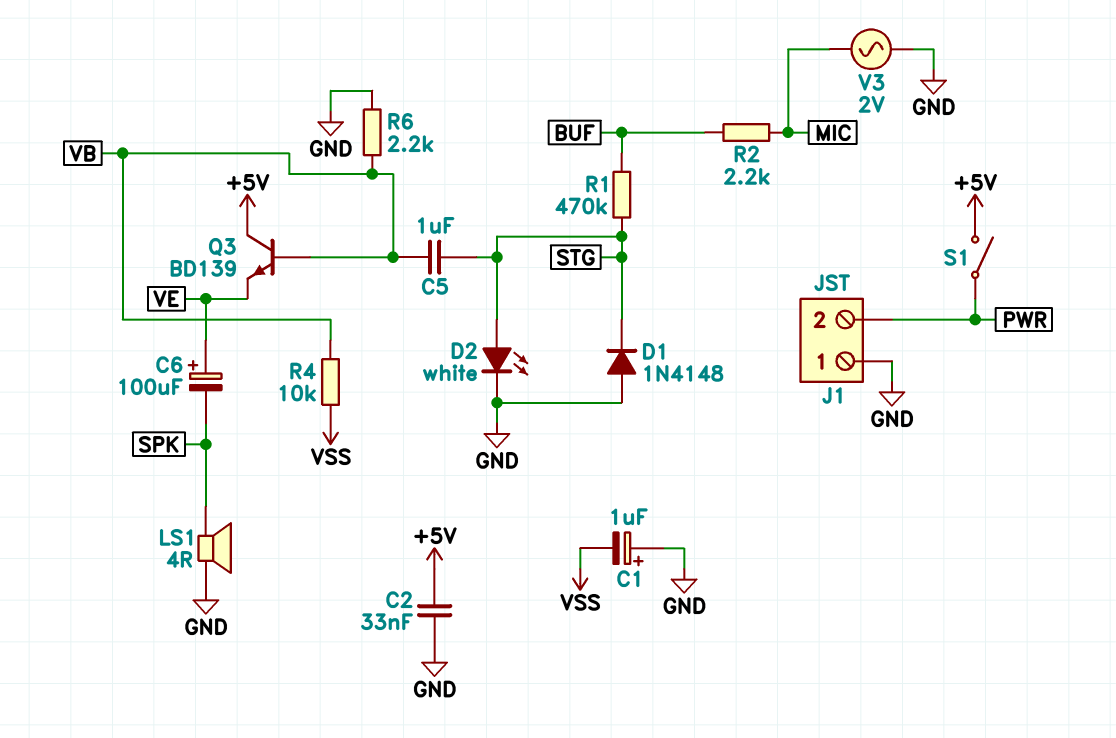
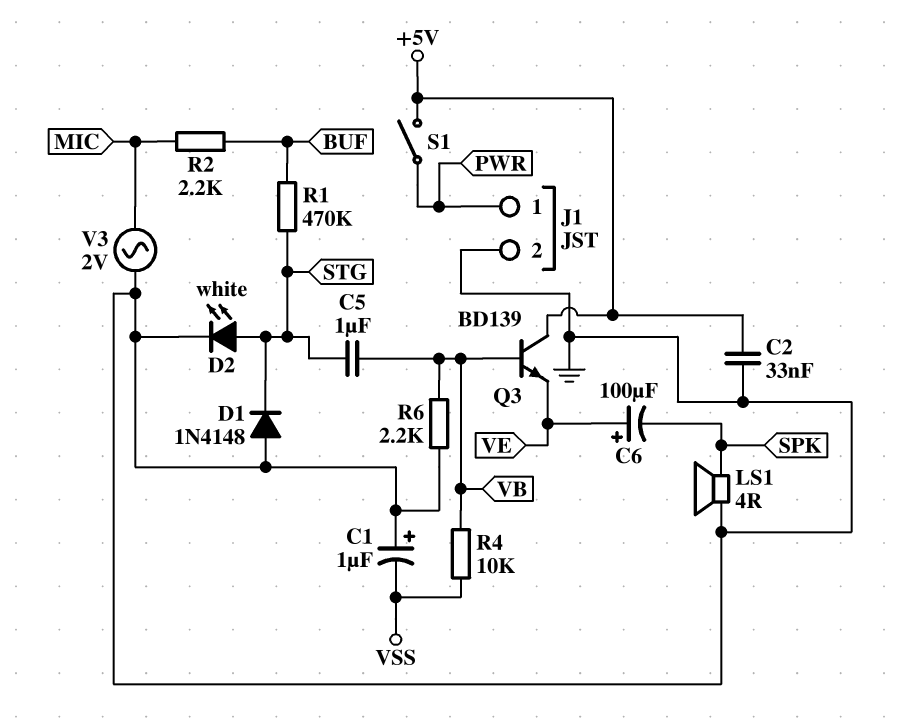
J1 pin 1: GND -> PWR
J1 pin 2: PWR -> GND

